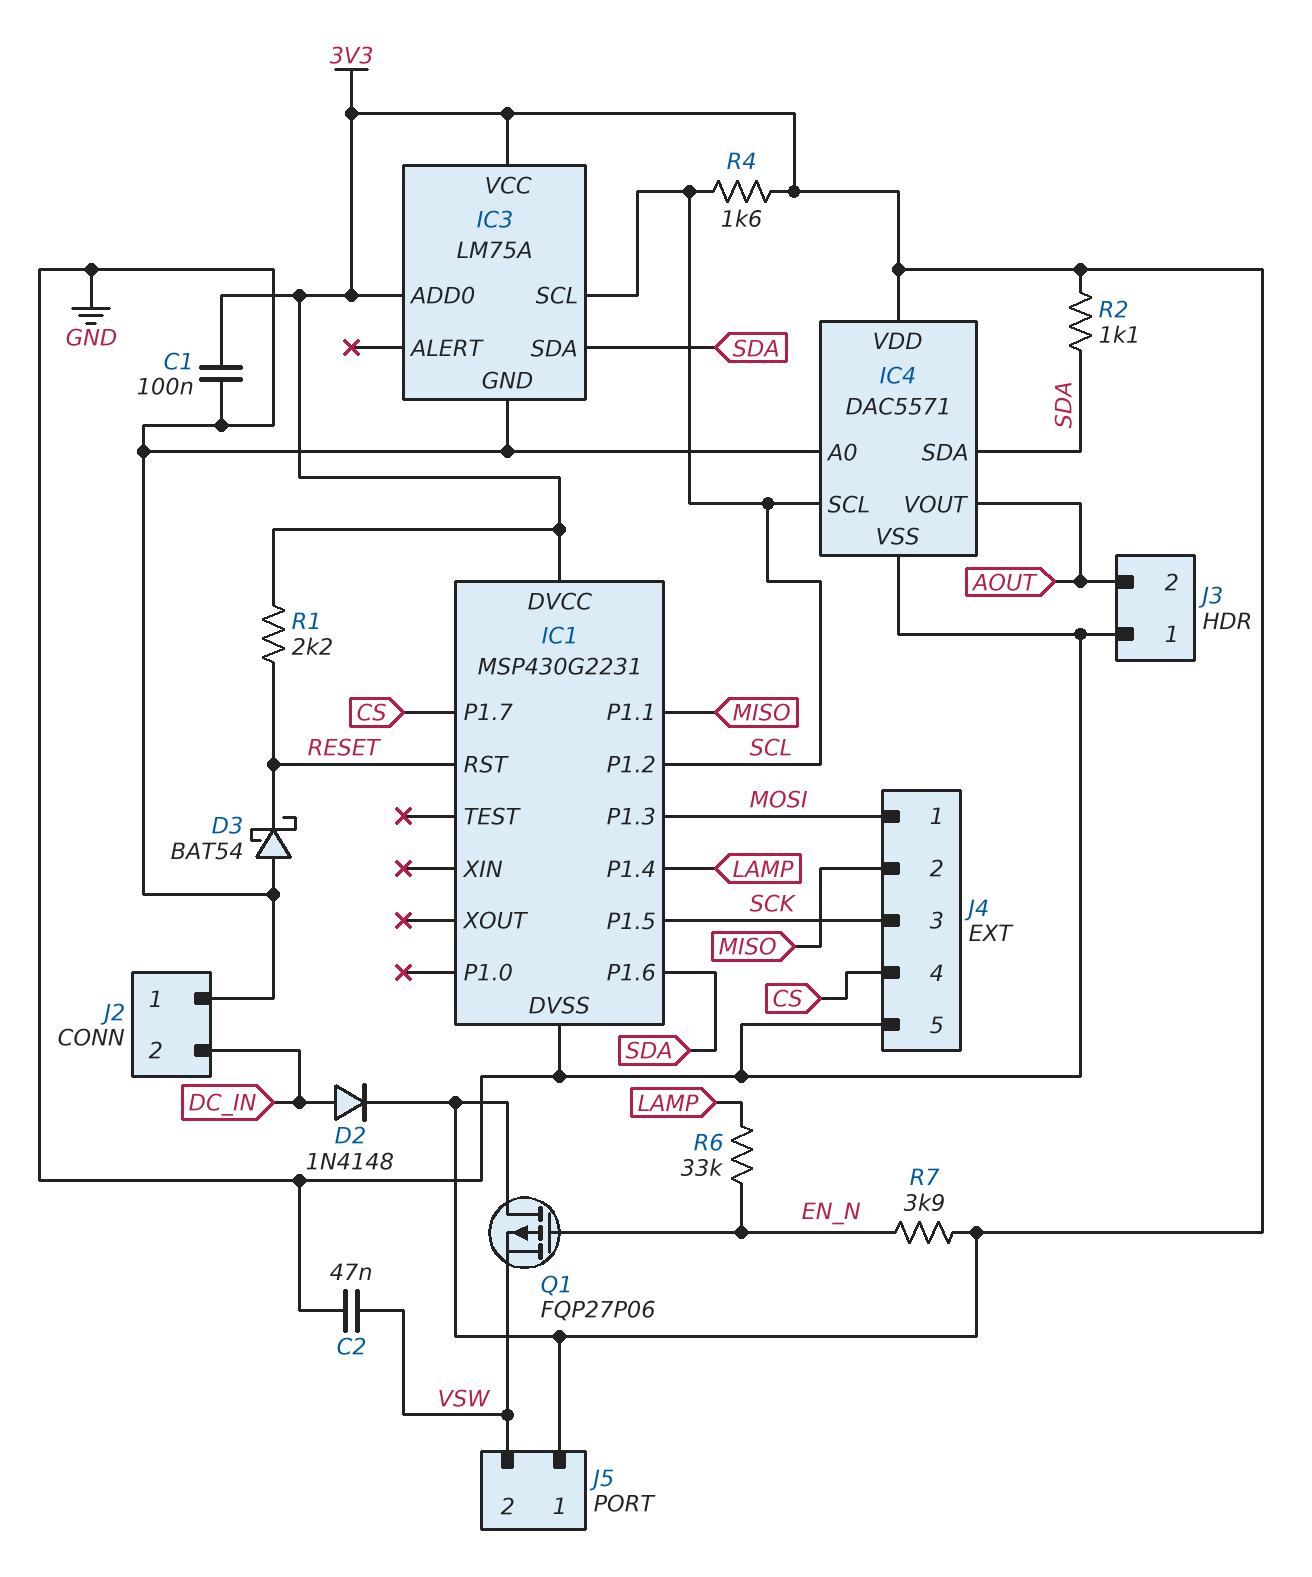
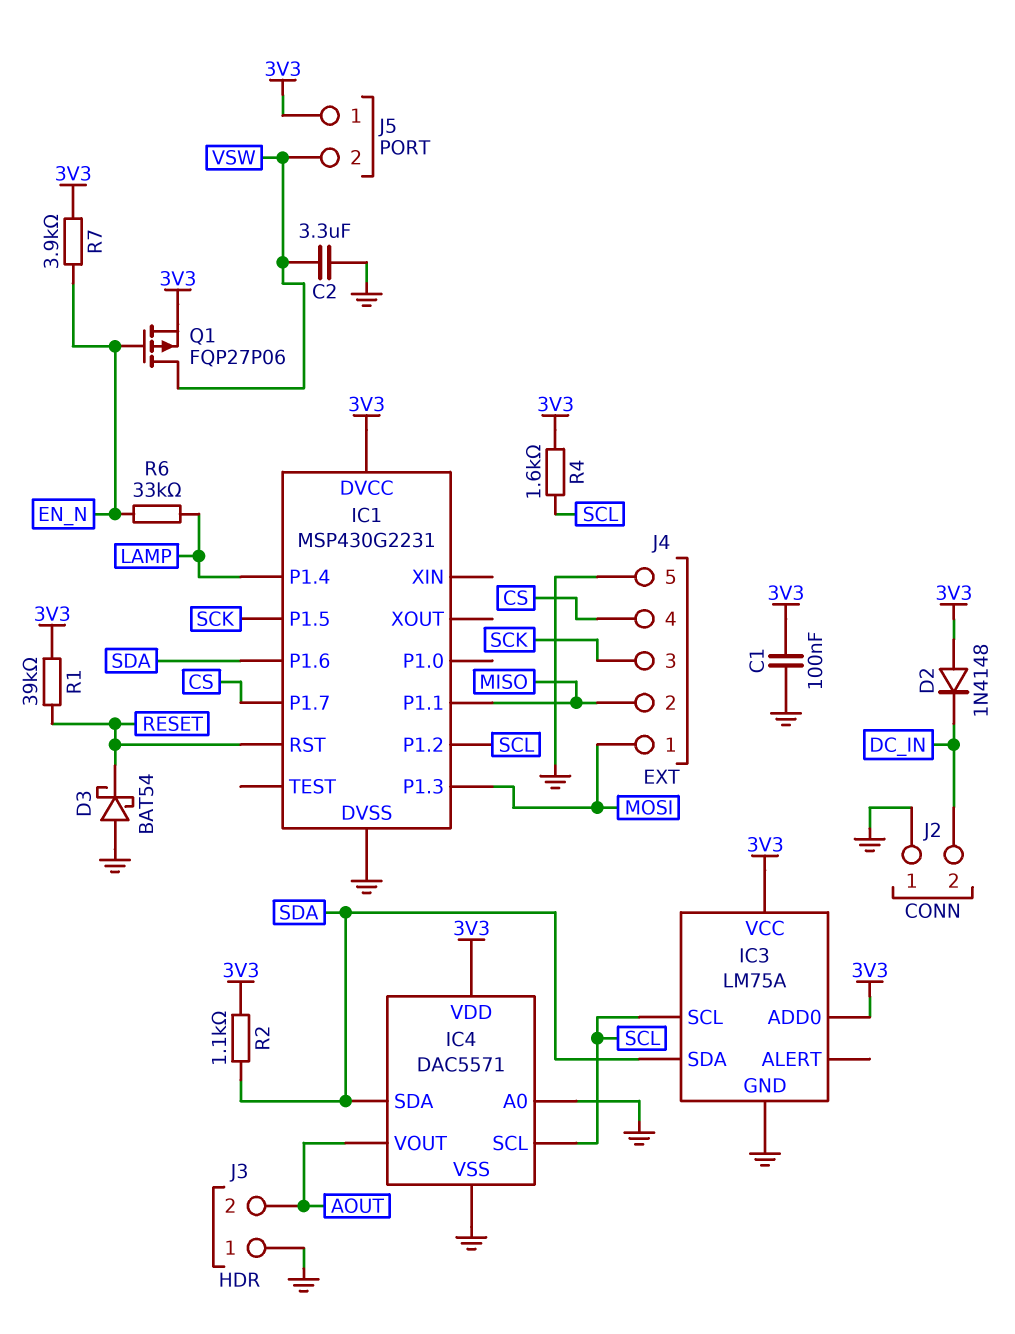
C2: 47nF (GND, VSW) -> 3.3uF (GND, VSW)
D2: diode 1N4148 (A DC_IN, K 3V3) -> diode 1N4148 (A 3V3, K DC_IN)
Q1: PMOS FQP27P06 (G EN_N, D 3V3, S VSW) -> PMOS FQP27P06 (G EN_N, D VSW, S 3V3)
R1: 2.2k (3V3, RESET) -> 39k (3V3, RESET)

